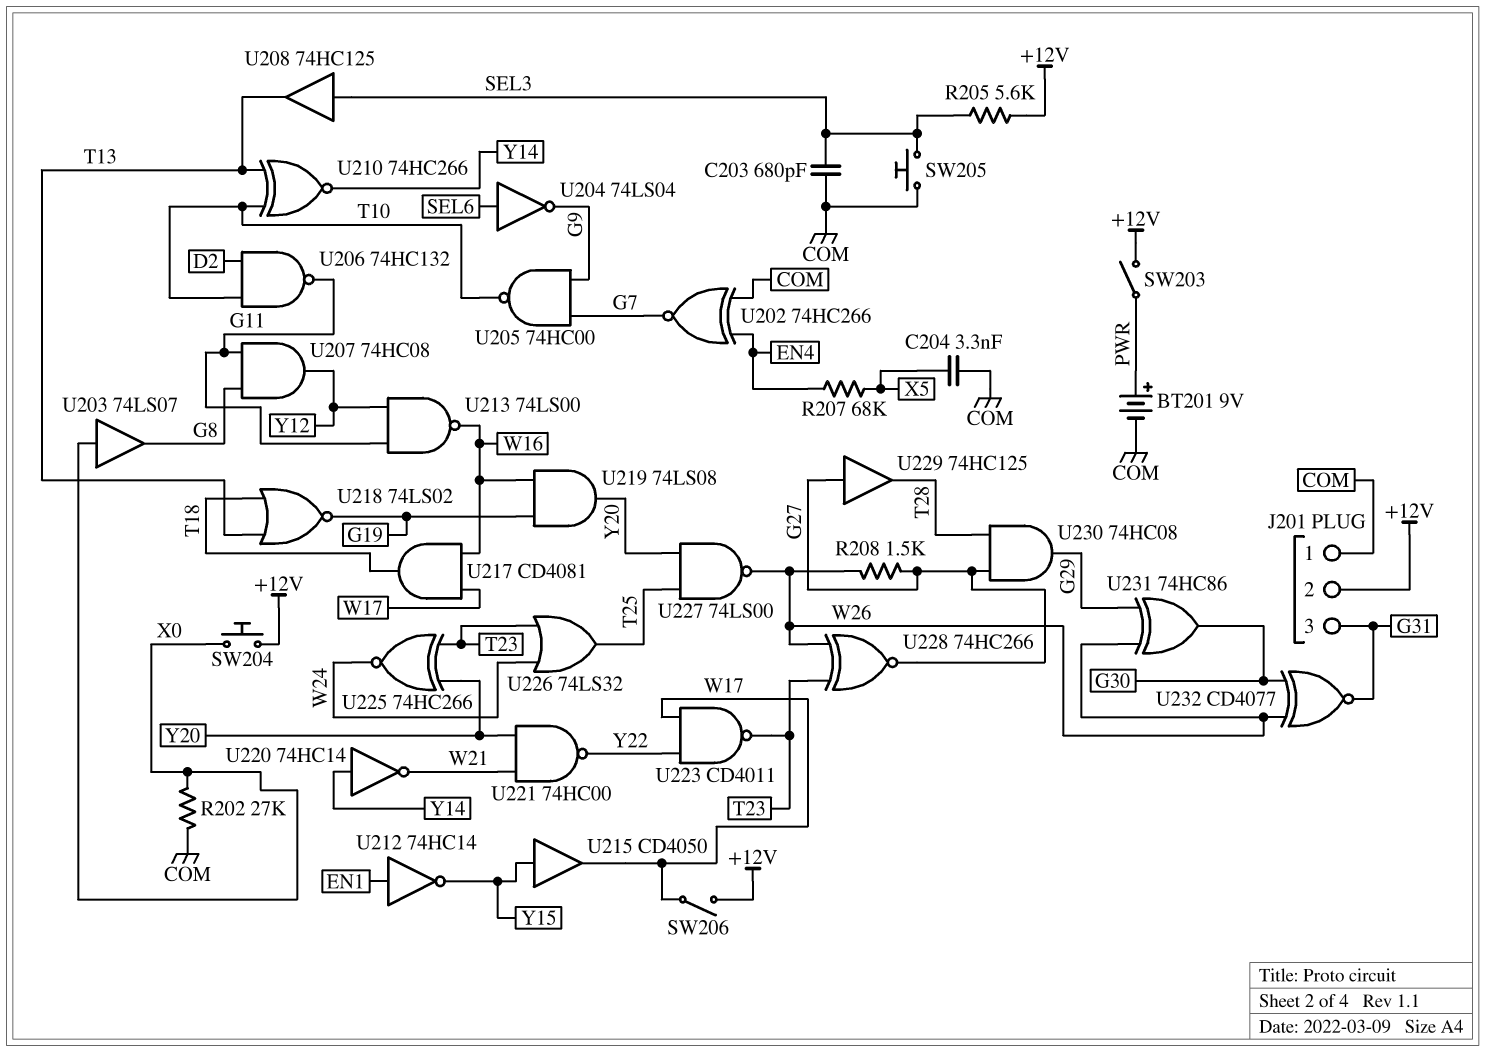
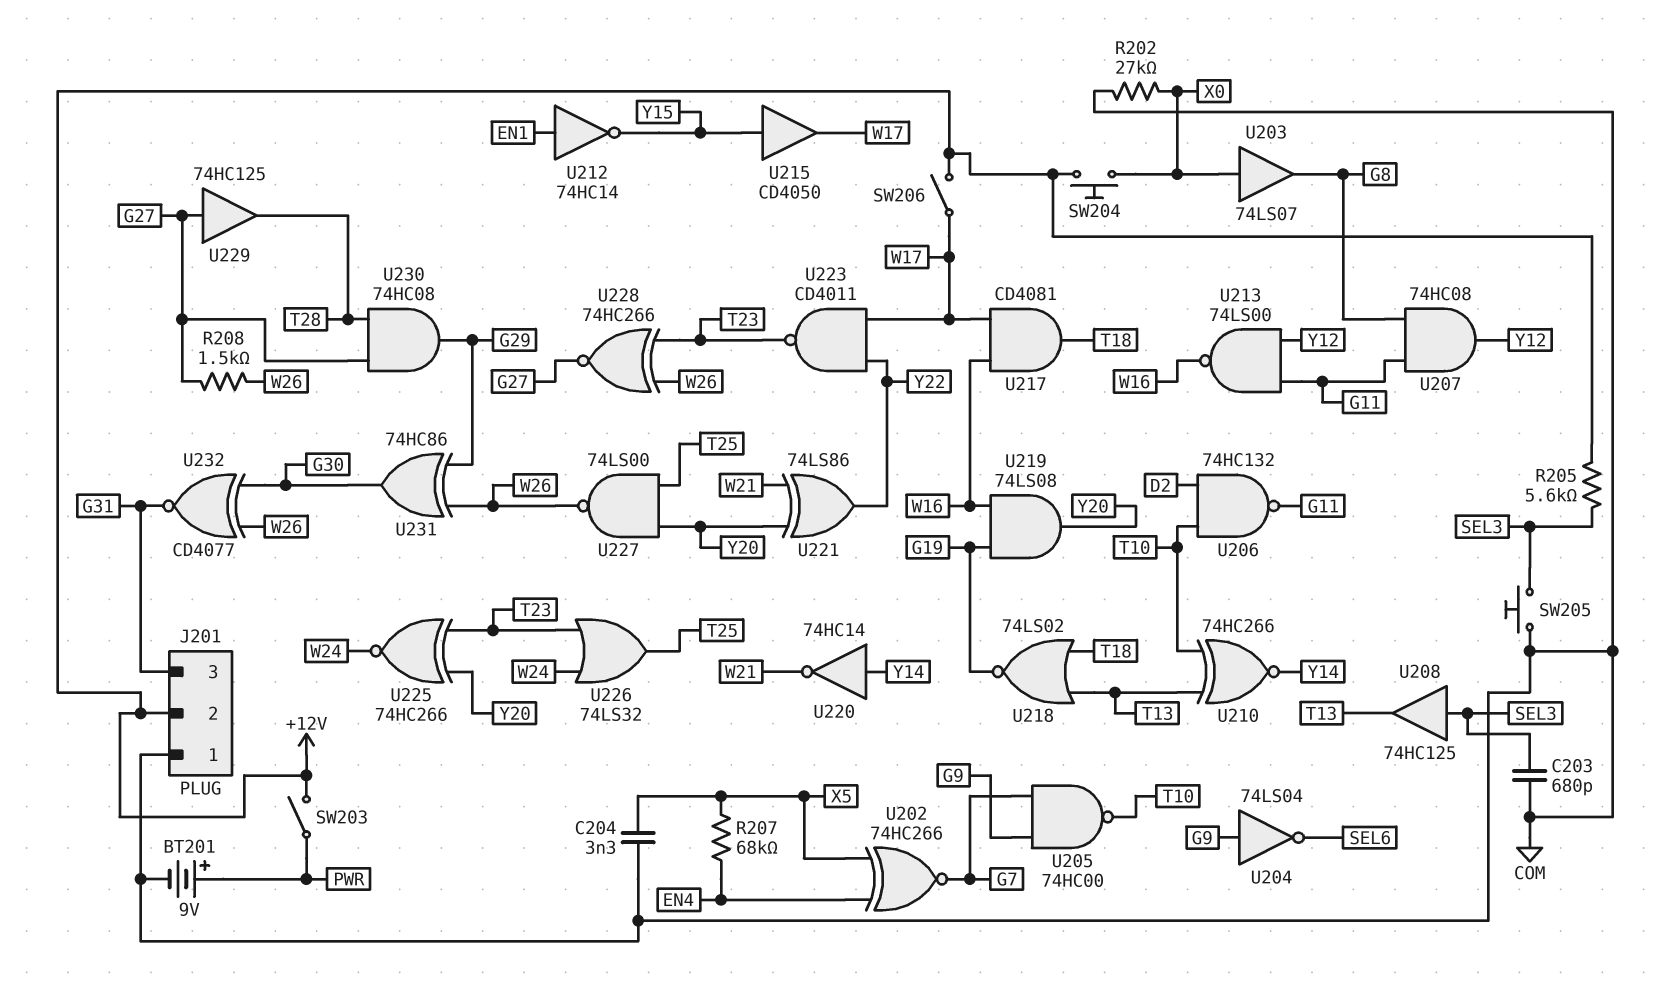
U202: XNOR 74HC266 (in COM, in EN4, out G7) -> XNOR 74HC266 (in EN4, in X5, out G7)
U204: NOT 74LS04 (in SEL6, out G9) -> NOT 74LS04 (in G9, out SEL6)
U221: NAND 74HC00 (in W21, in Y20, out Y22) -> XOR 74LS86 (in W21, in Y20, out Y22)

